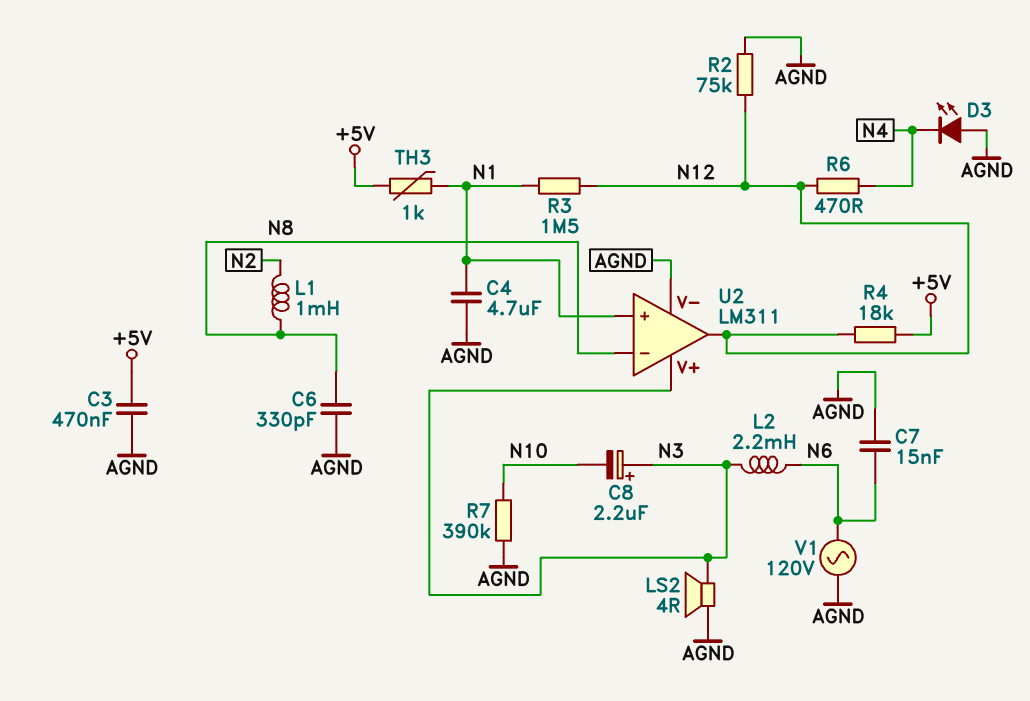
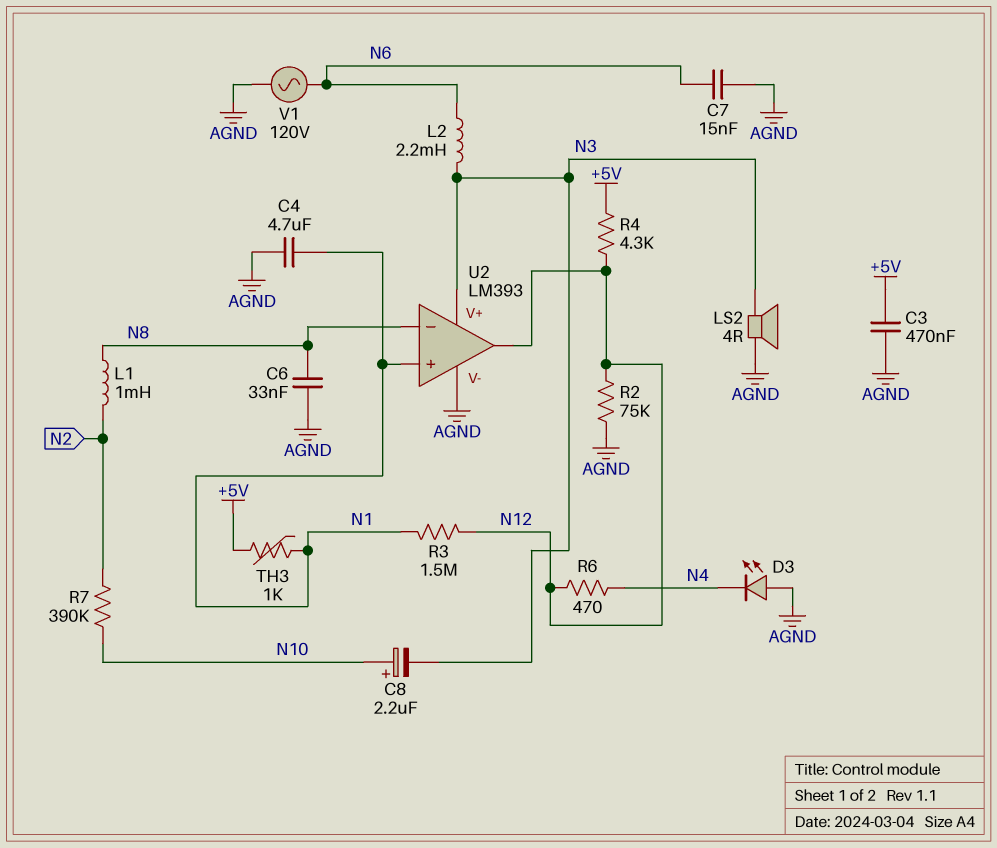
C6: 330pF (AGND, N8) -> 33nF (AGND, N8)
C8: 2.2uF (plus N3, minus N10) -> 2.2uF (plus N10, minus N3)
R4: 18k (+5V, N12) -> 4.3k (+5V, N12)
R7: 390k (AGND, N10) -> 390k (N2, N10)
U2: LM311 -> LM393

